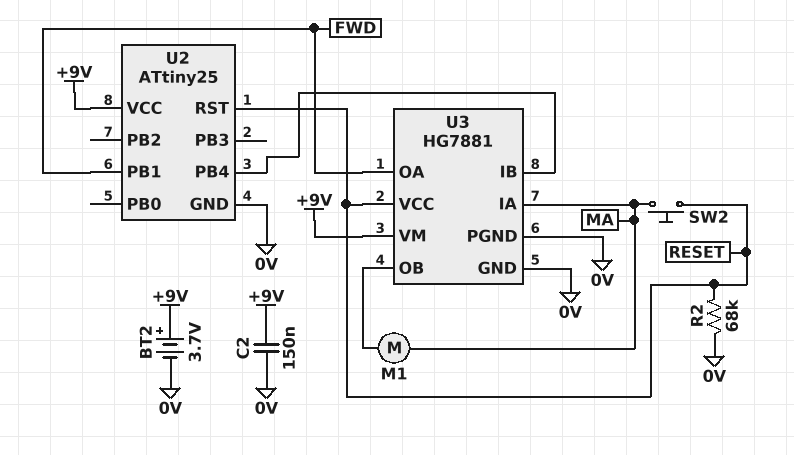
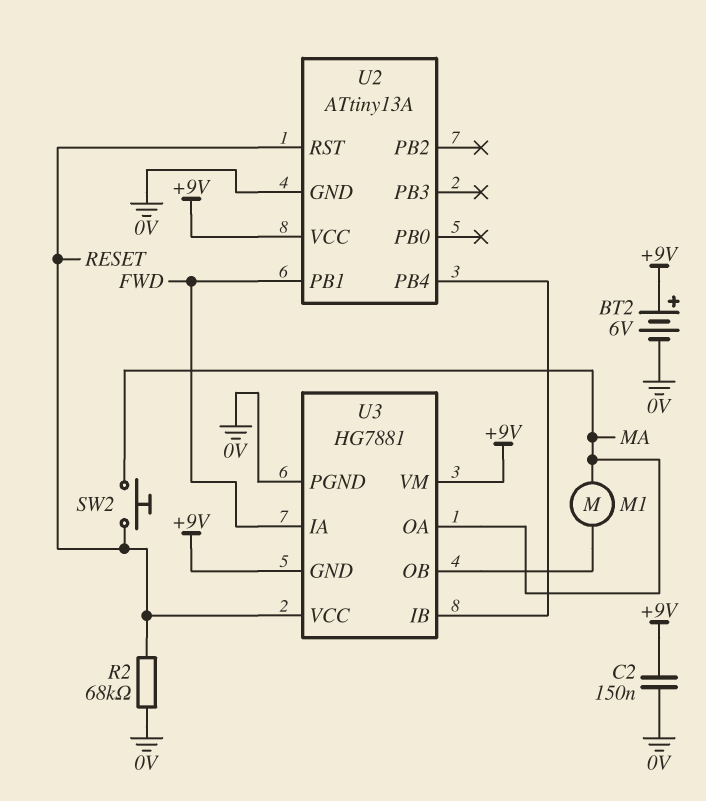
BT2: 3.7V (plus +9V, minus 0V) -> 6V (plus +9V, minus 0V)
U2: ATtiny25 -> ATtiny13A
U3 pin GND: 0V -> +9V
U3 pin IA: MA -> FWD
U3 pin OA: FWD -> MA

